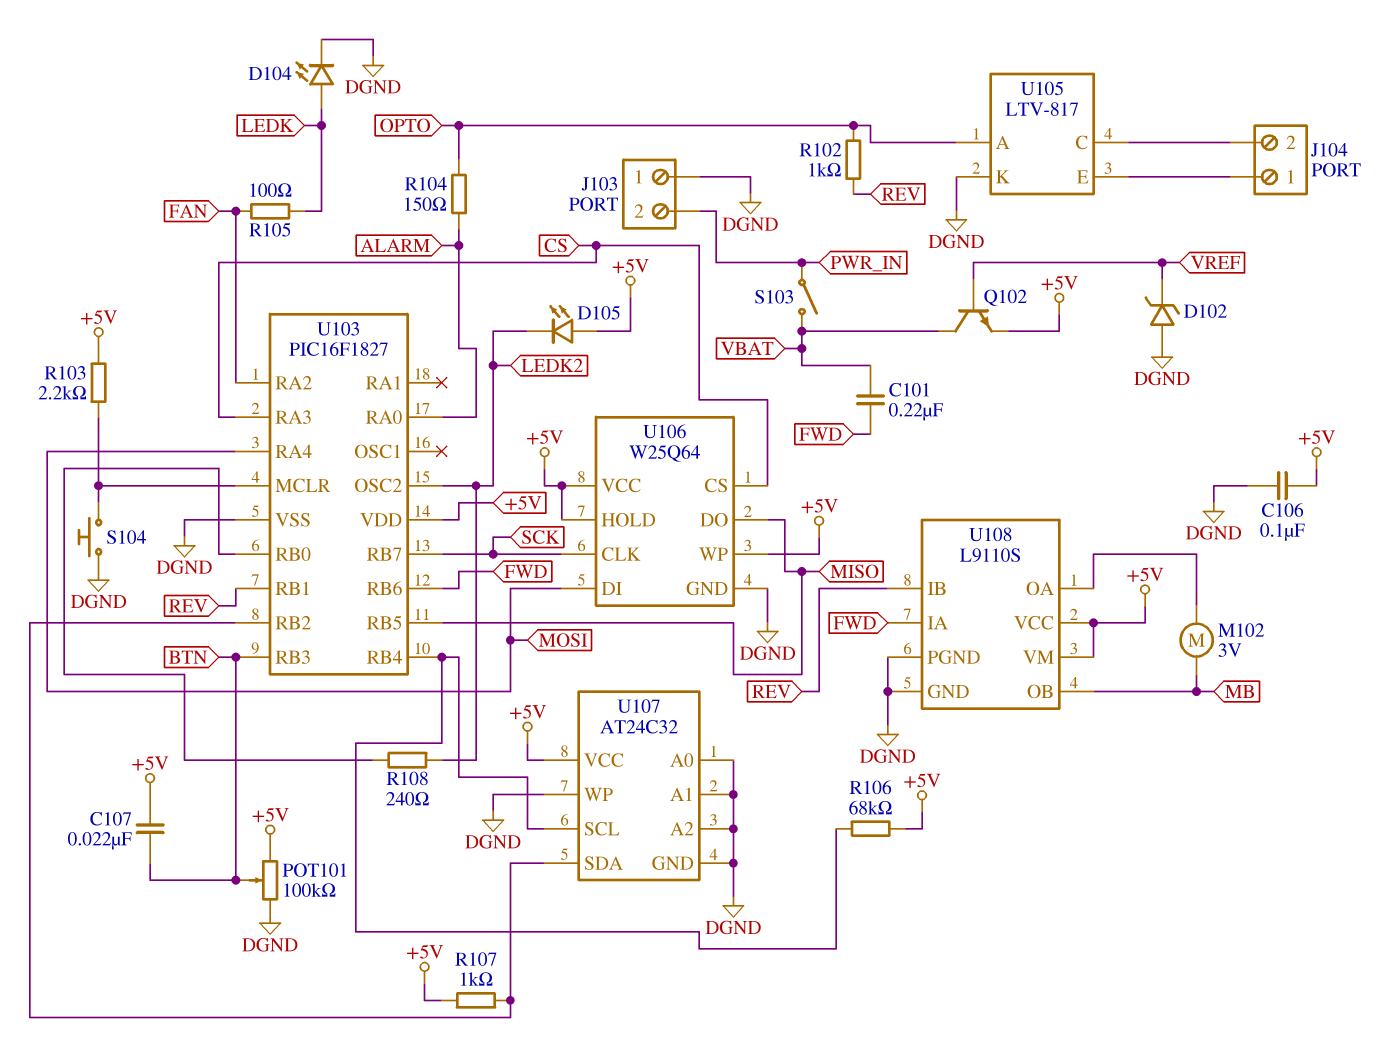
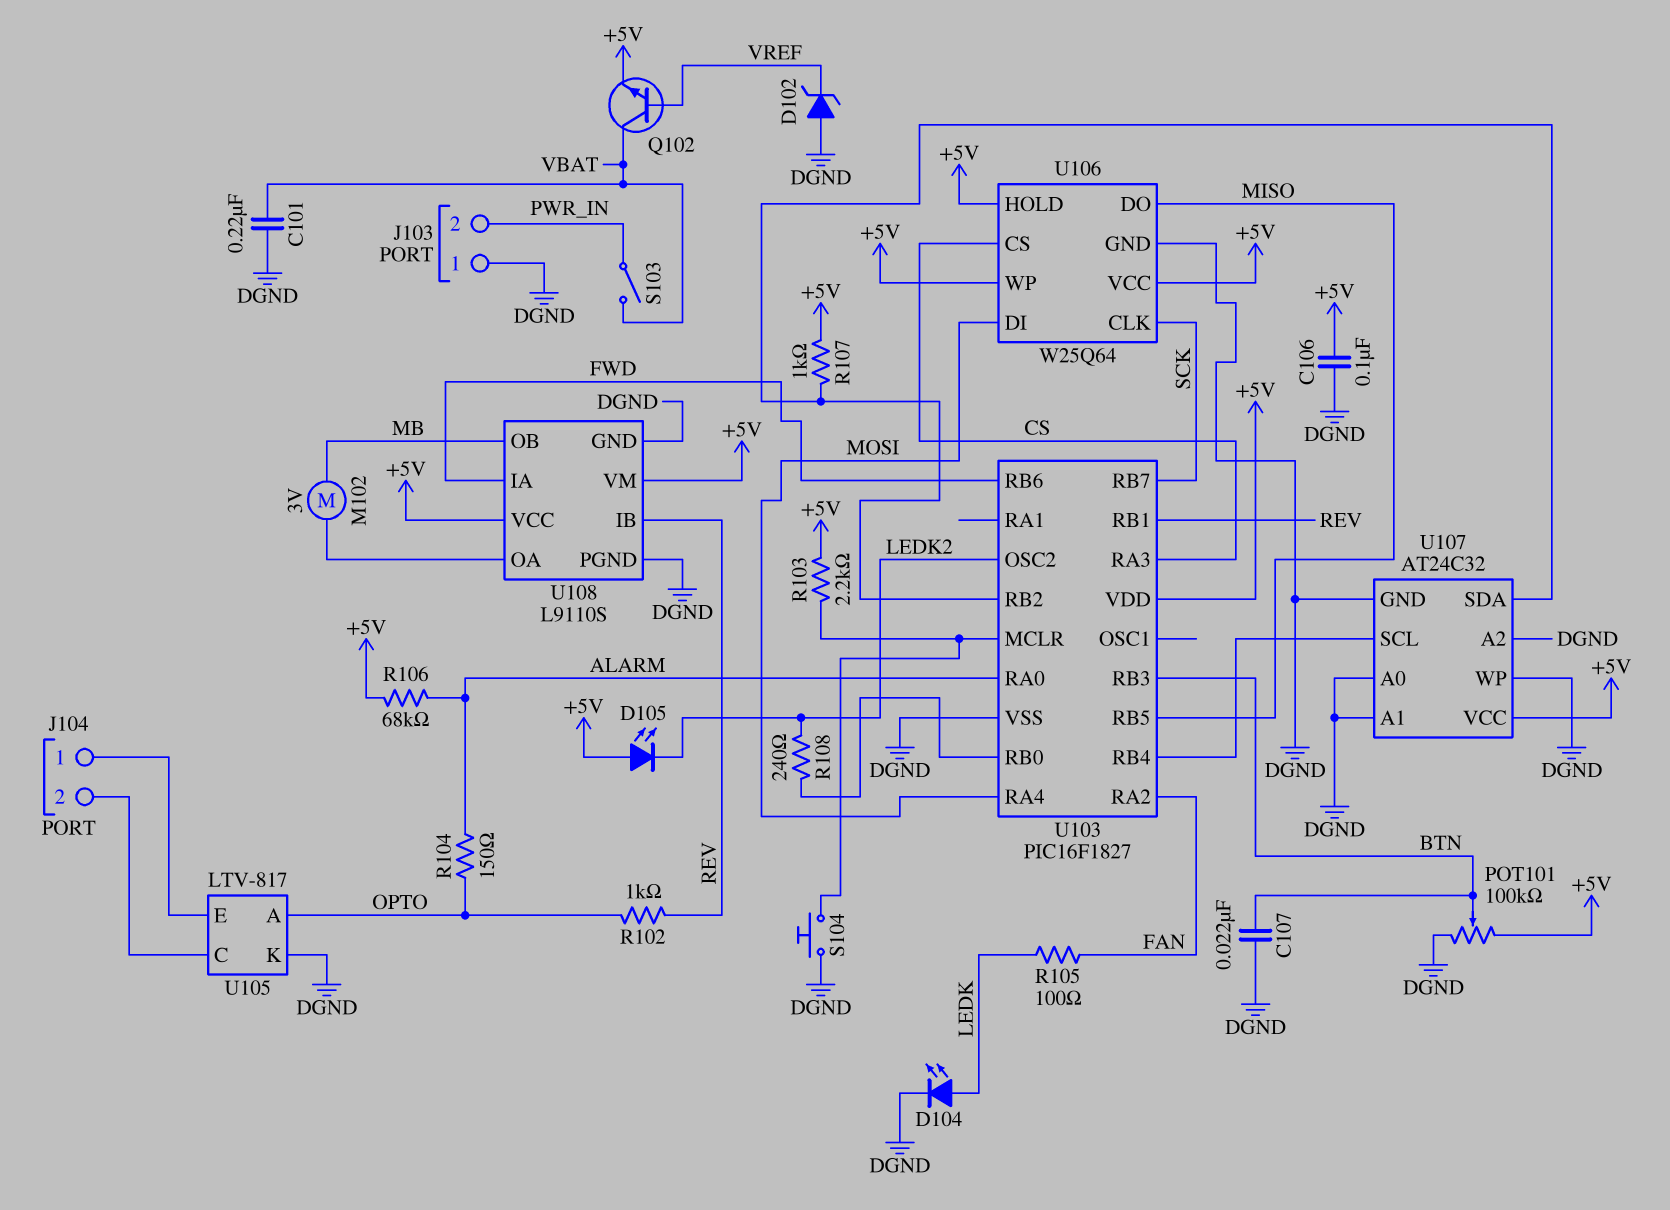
C101: 220nF (FWD, VBAT) -> 220nF (DGND, VBAT)
C107: 22nF (+5V, BTN) -> 22nF (BTN, DGND)
R106: 68k (+5V, U103/RB4) -> 68k (+5V, ALARM)

